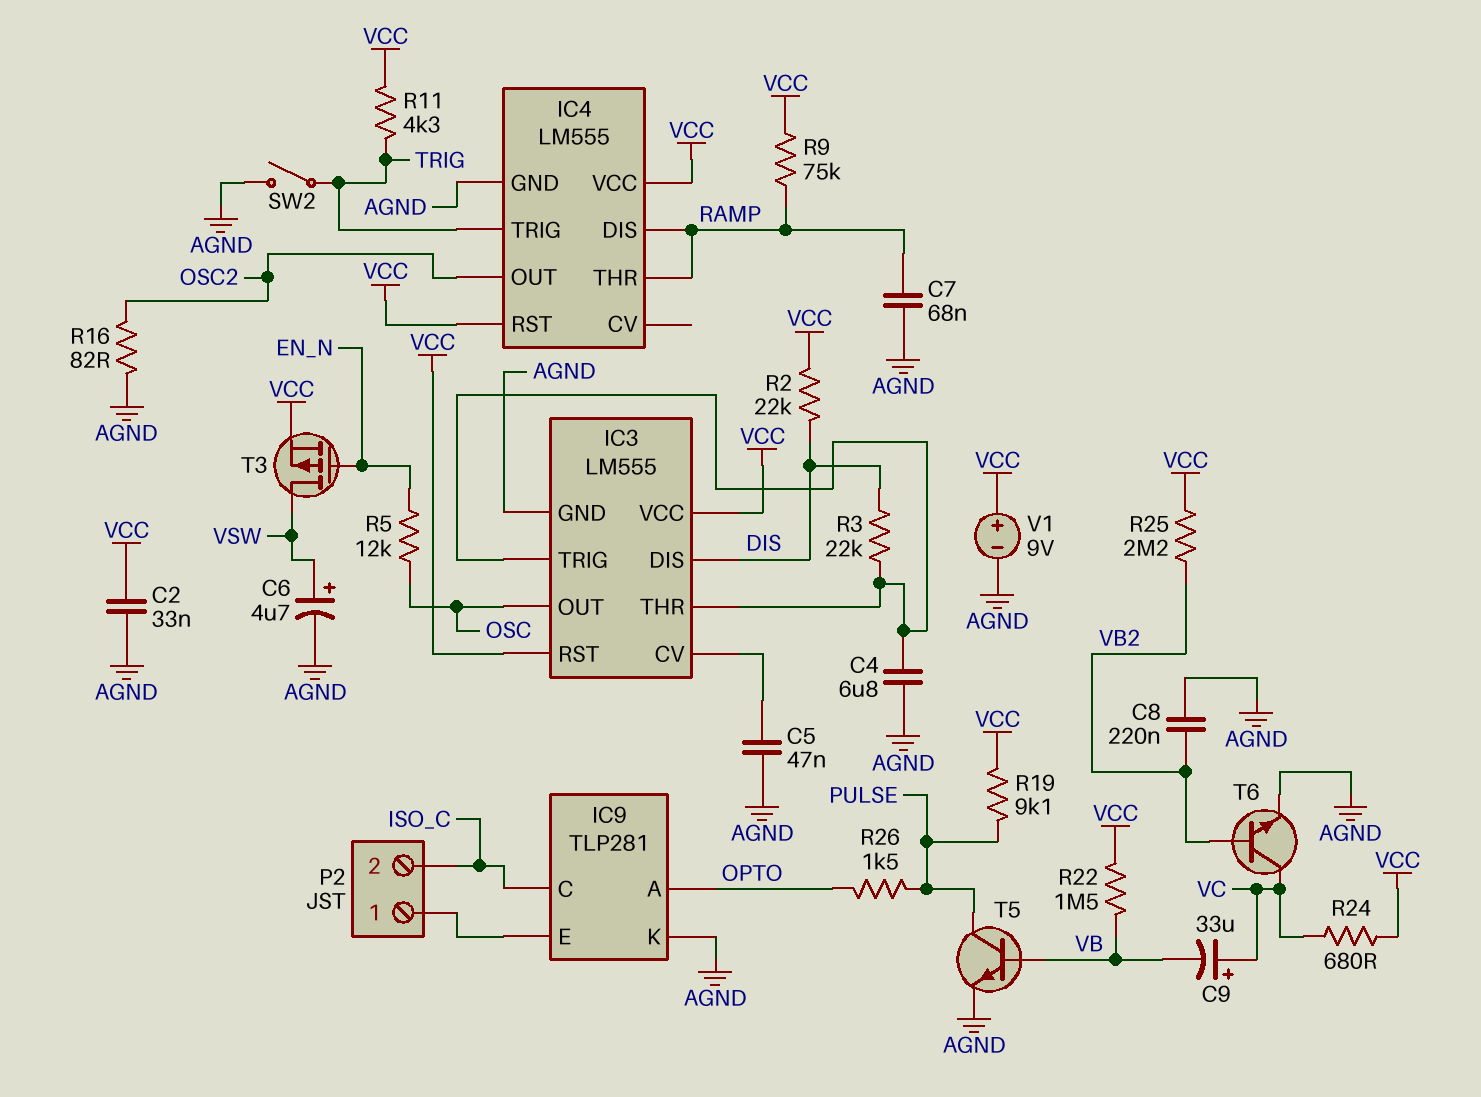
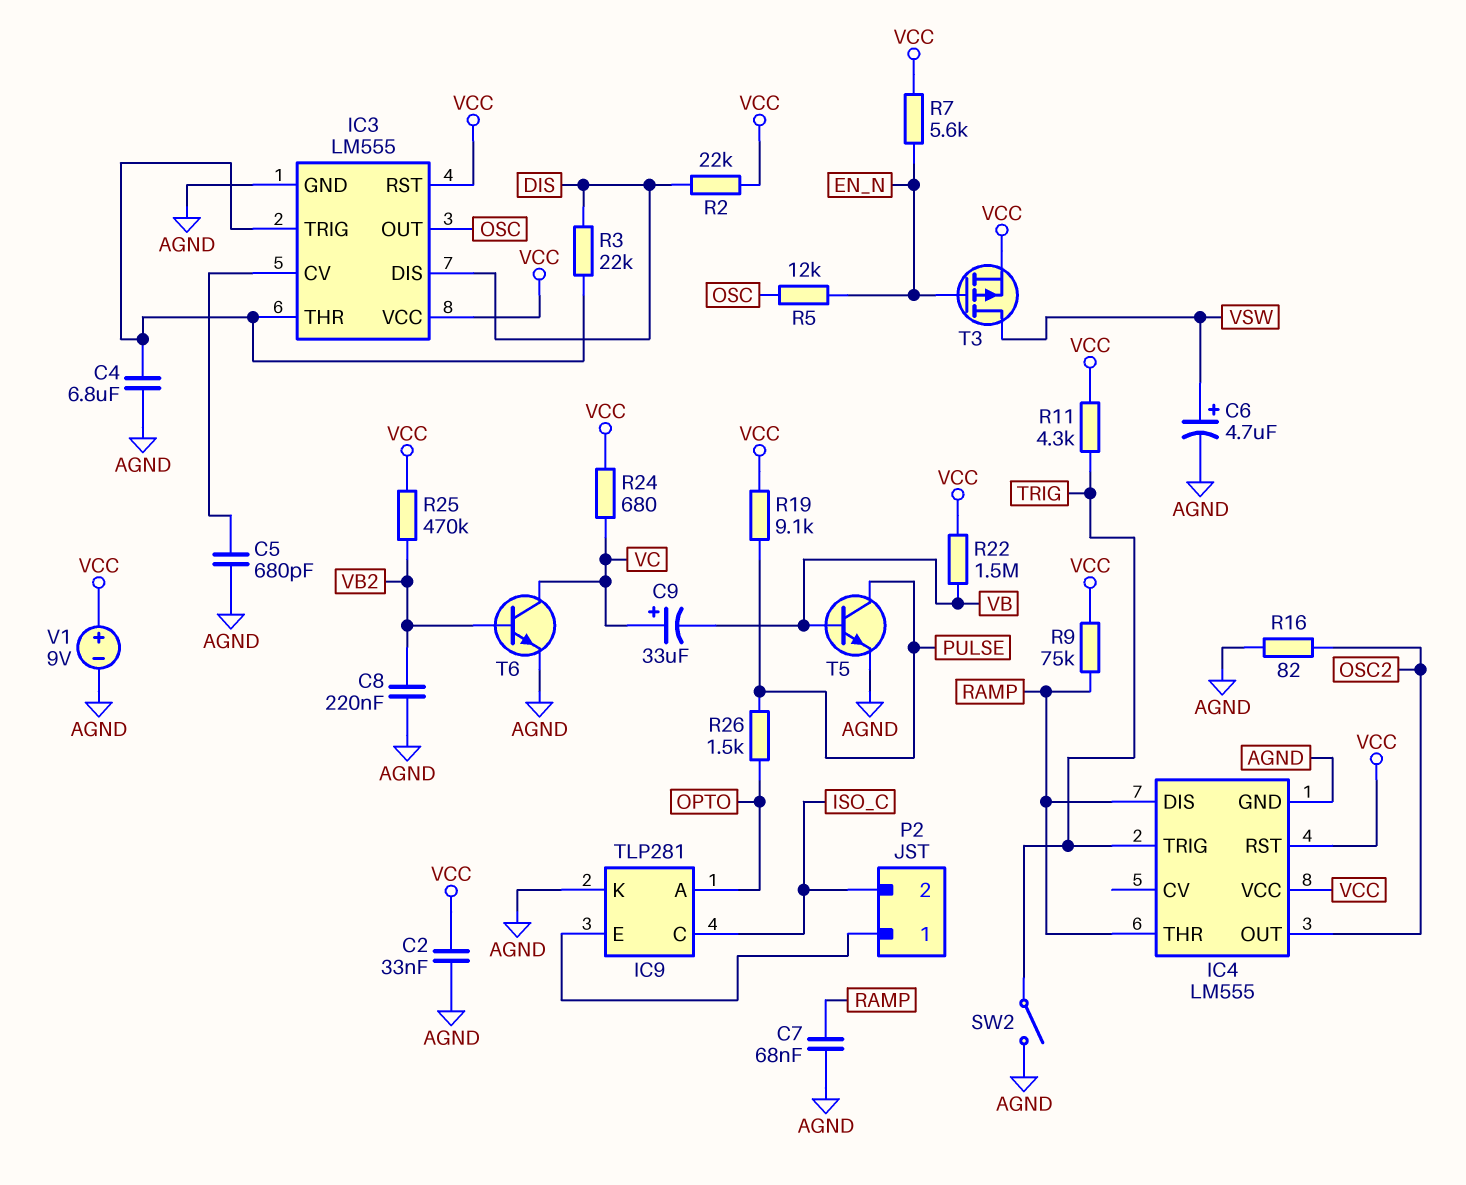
C5: 47nF (AGND, IC3/CV) -> 680pF (AGND, IC3/CV)
R7: none -> 5.6k (EN_N, VCC)
R25: 2.2M (VB2, VCC) -> 470k (VB2, VCC)

